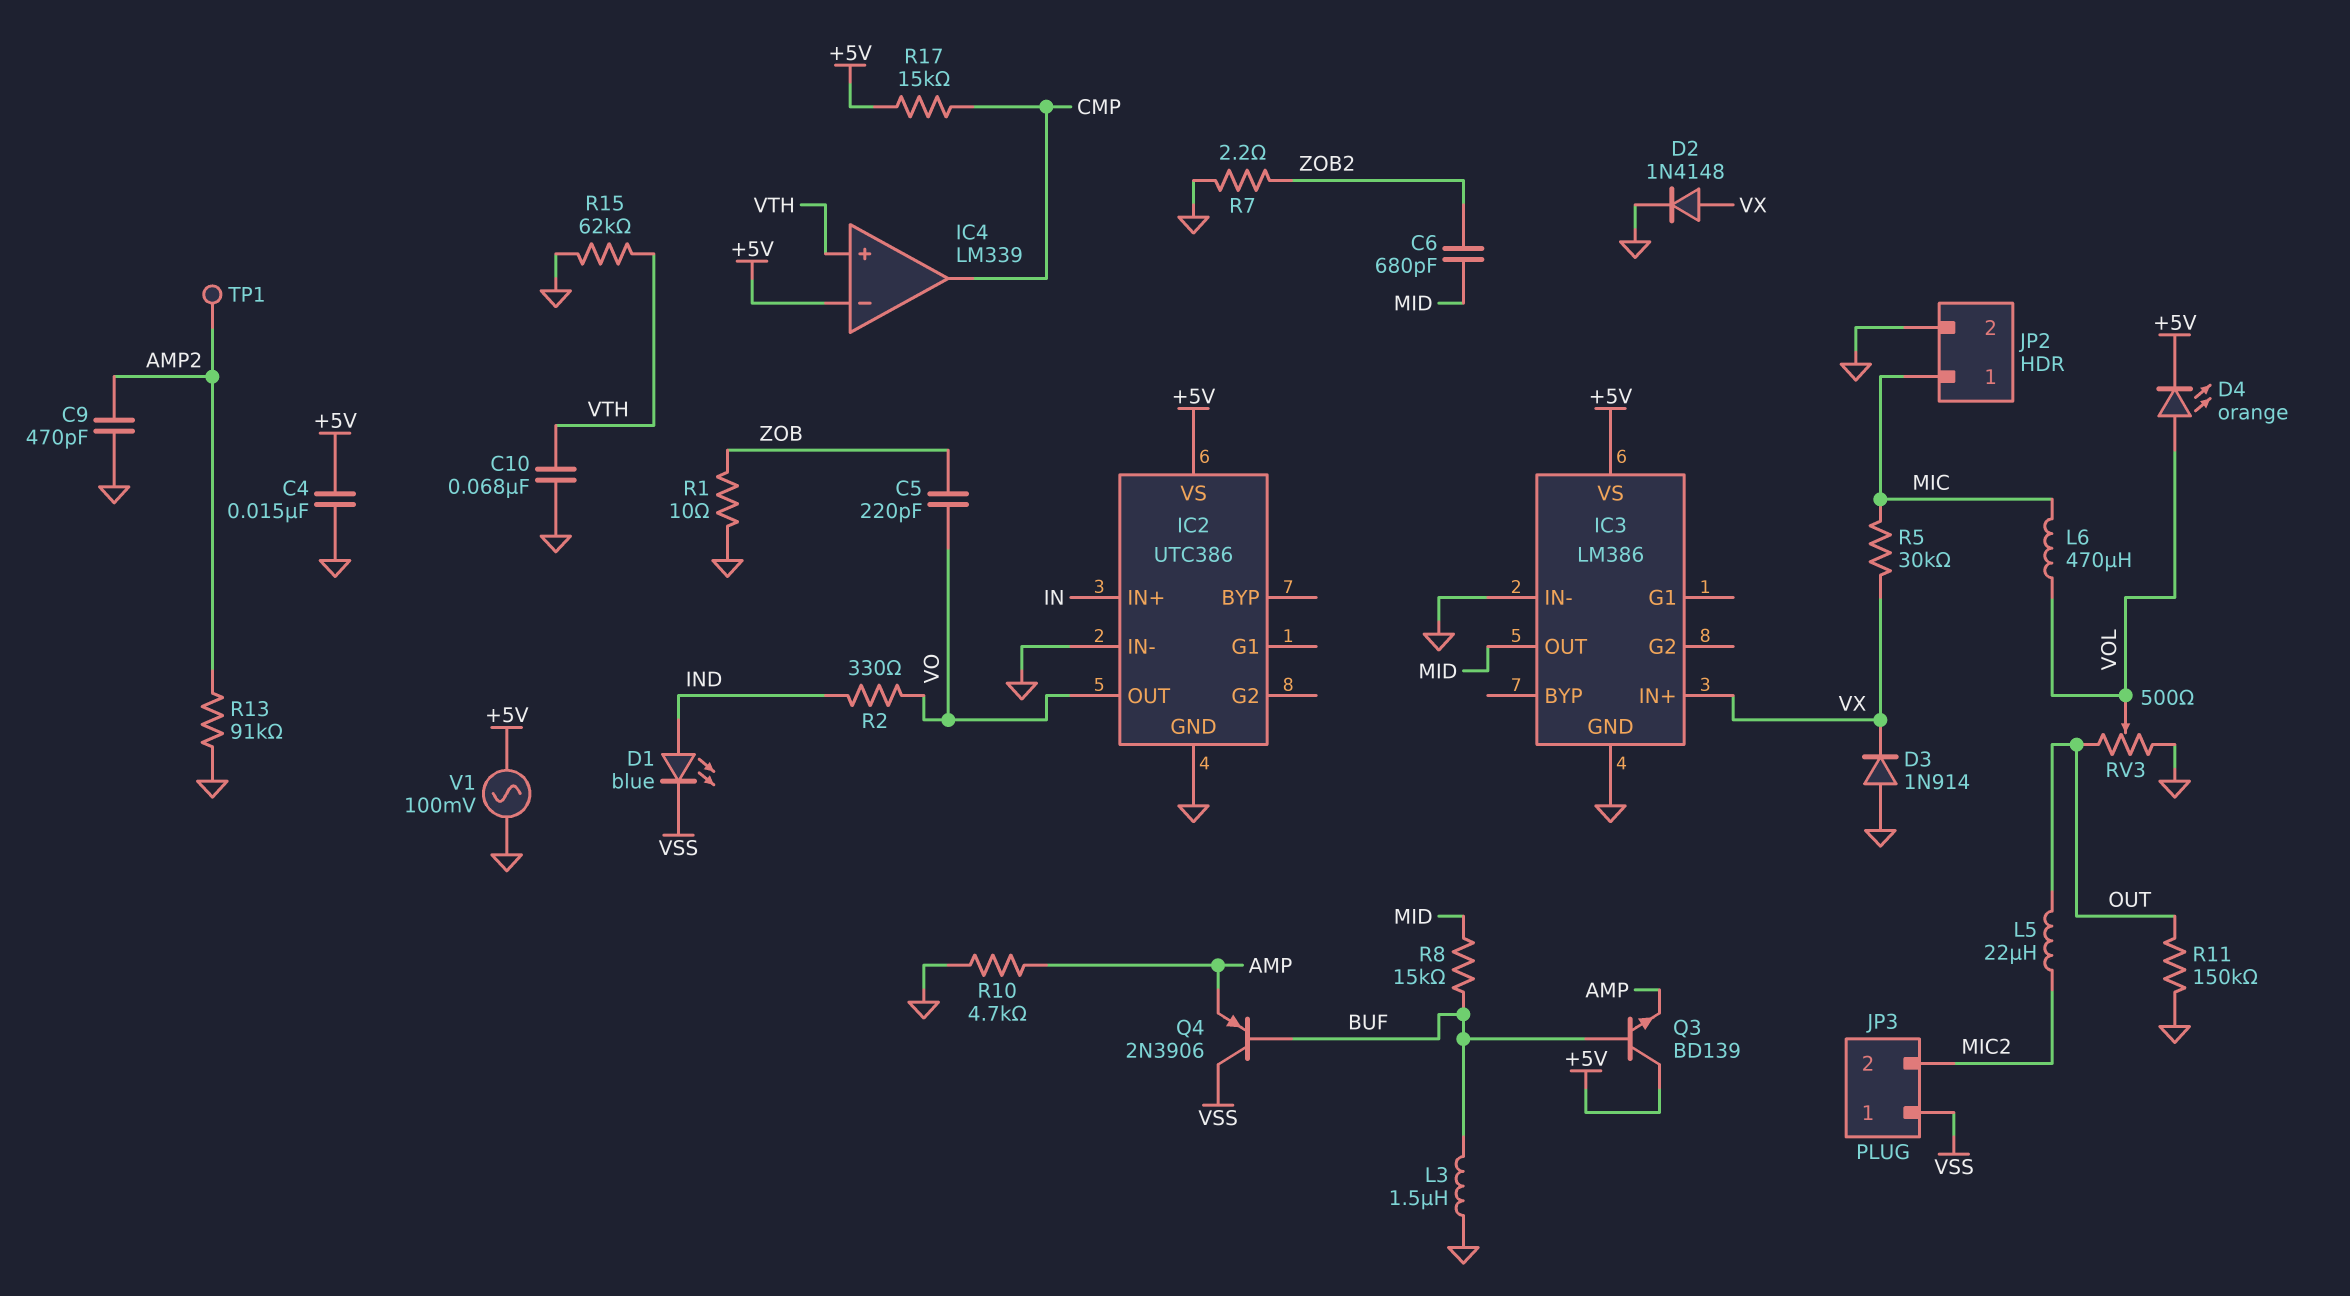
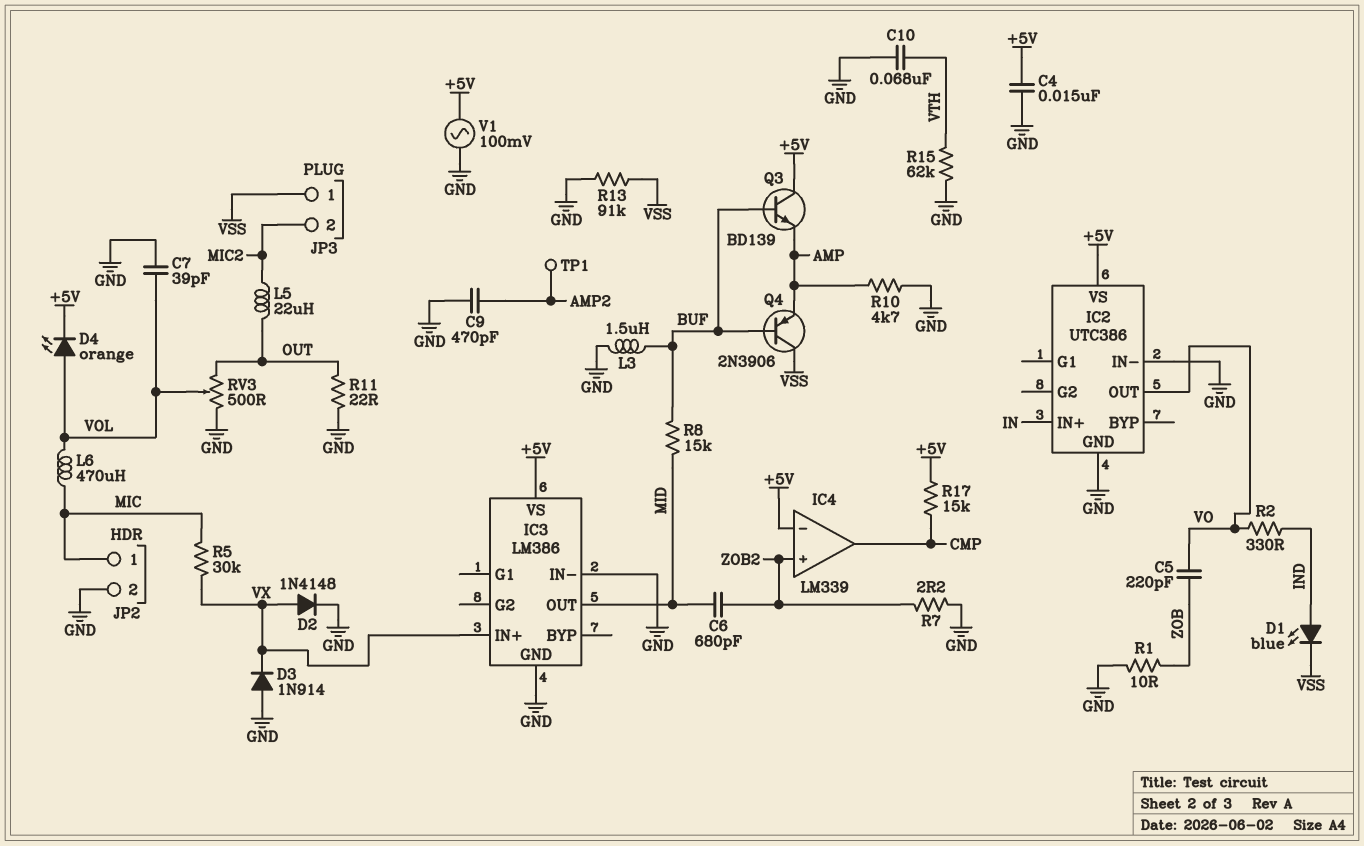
C7: none -> 39pF (GND, VOL)
IC4 pin in+: VTH -> ZOB2
R11: 150k (GND, OUT) -> 22 (GND, OUT)
R13: 91k (AMP2, GND) -> 91k (GND, VSS)

